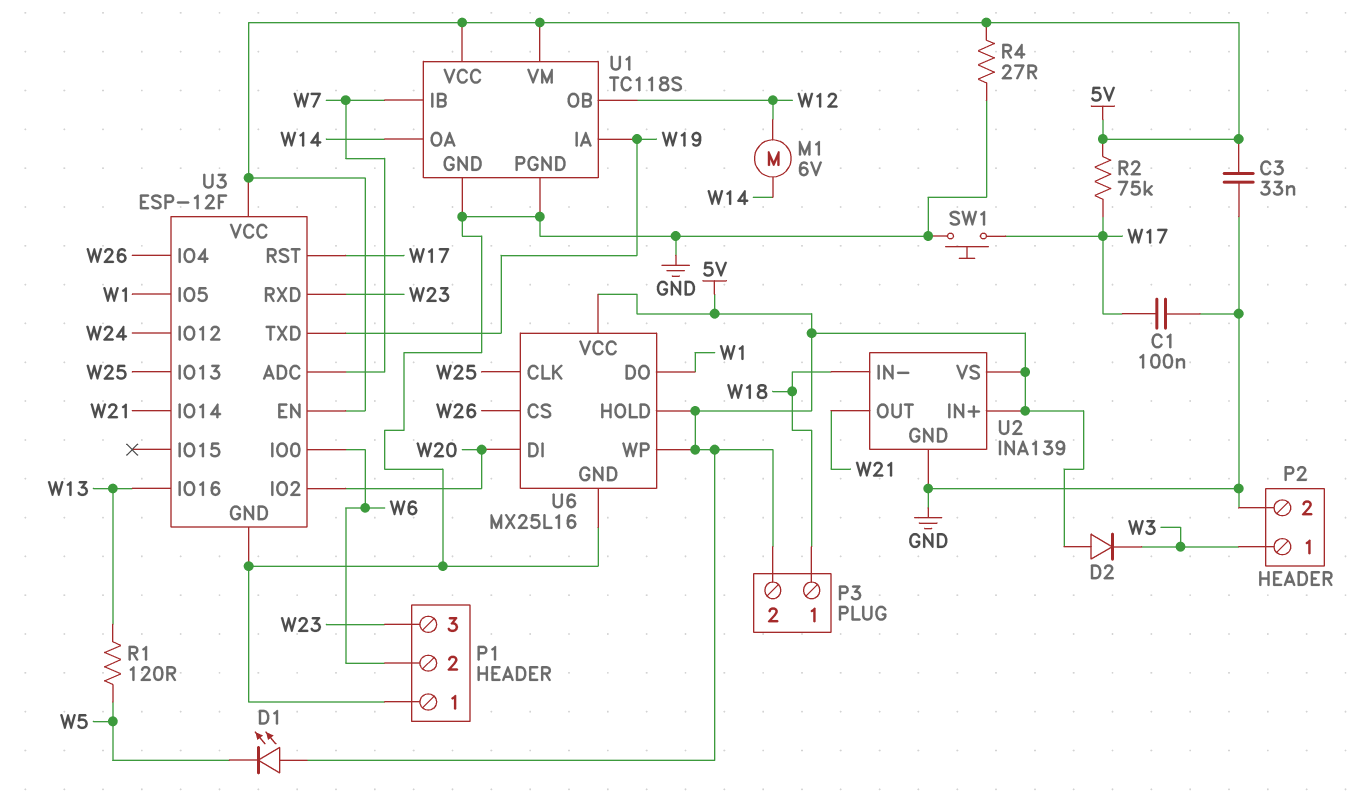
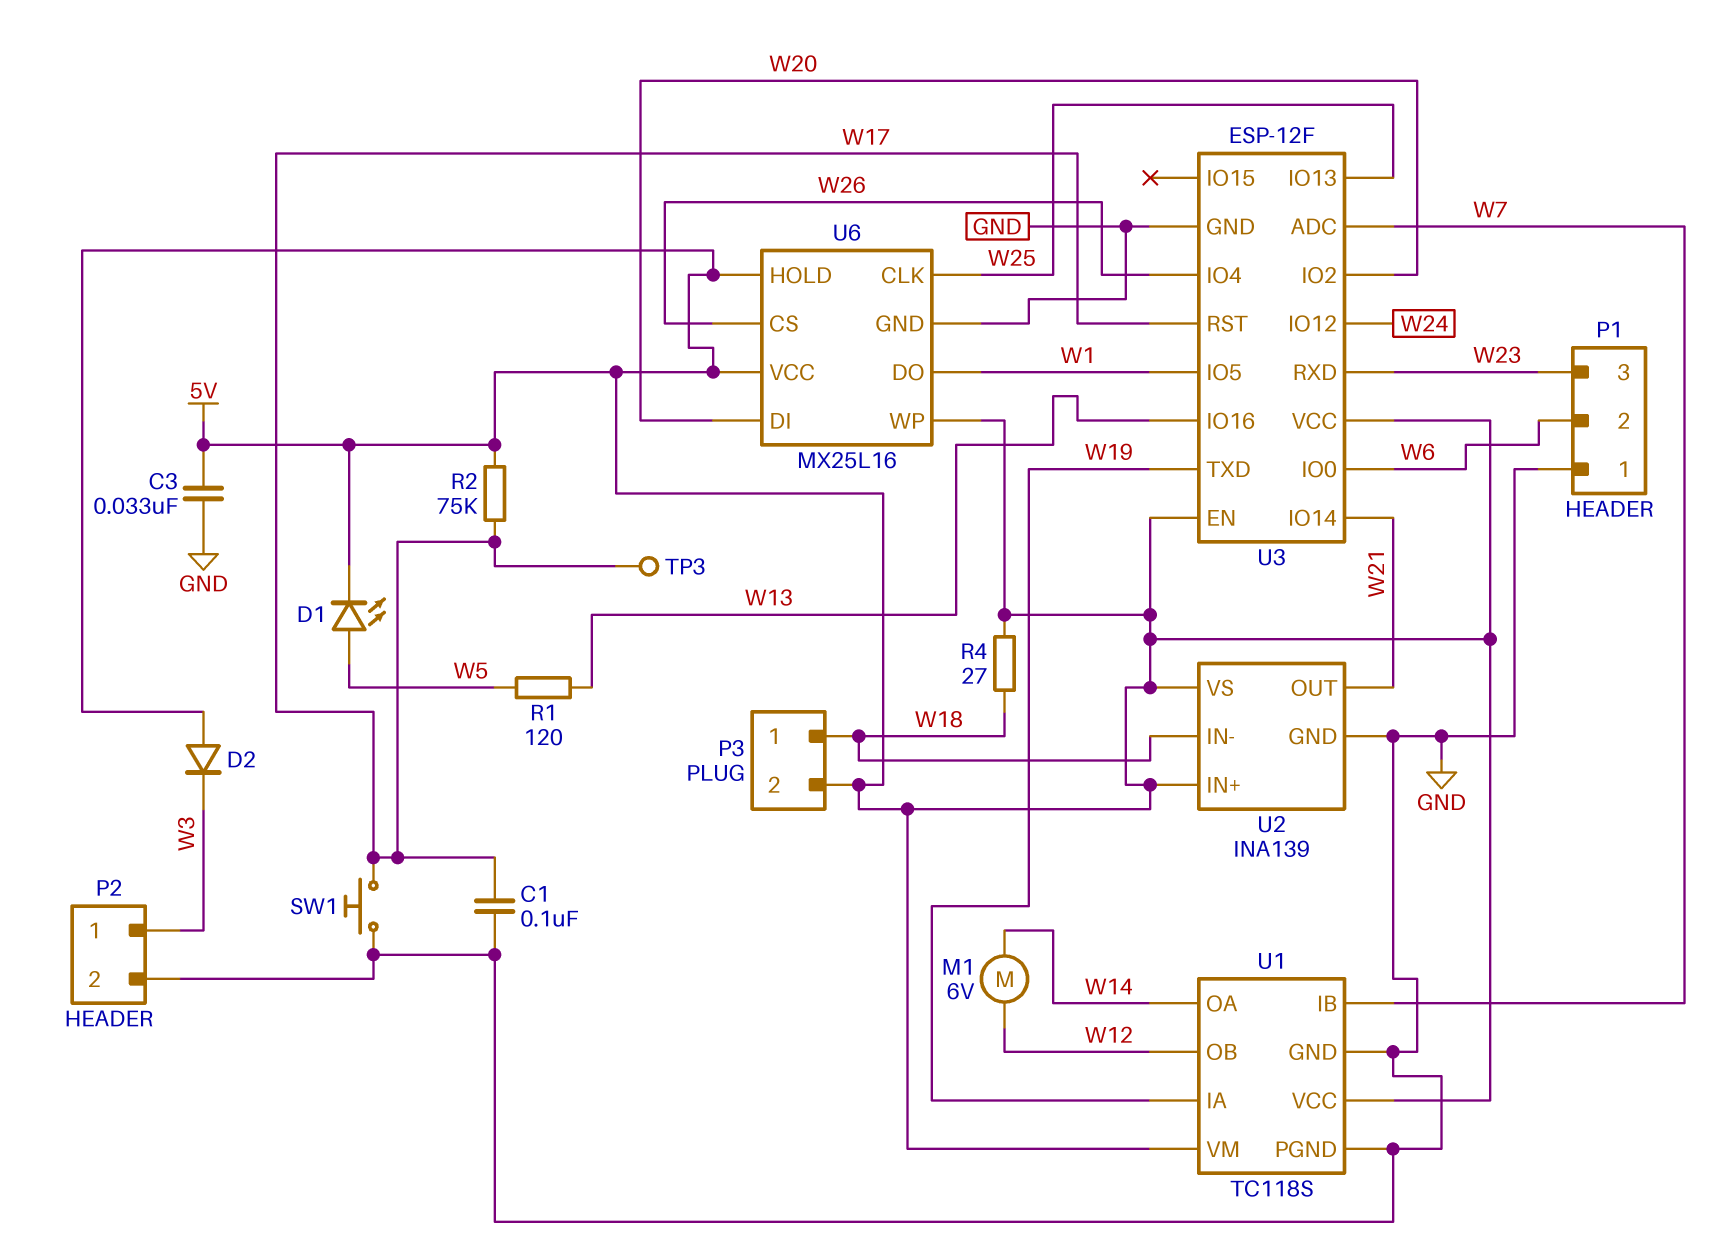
D1: LED (A 5V, K W5) -> LED (A W5, K 5V)
R4: 27 (5V, GND) -> 27 (5V, W18)
TP3: none -> test point (W17)

